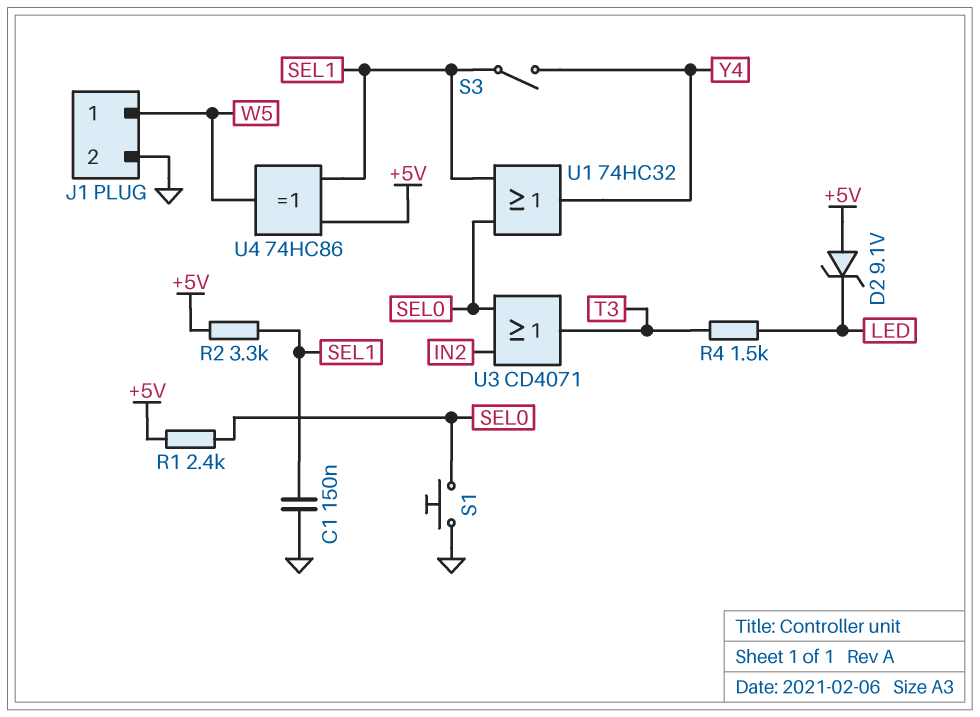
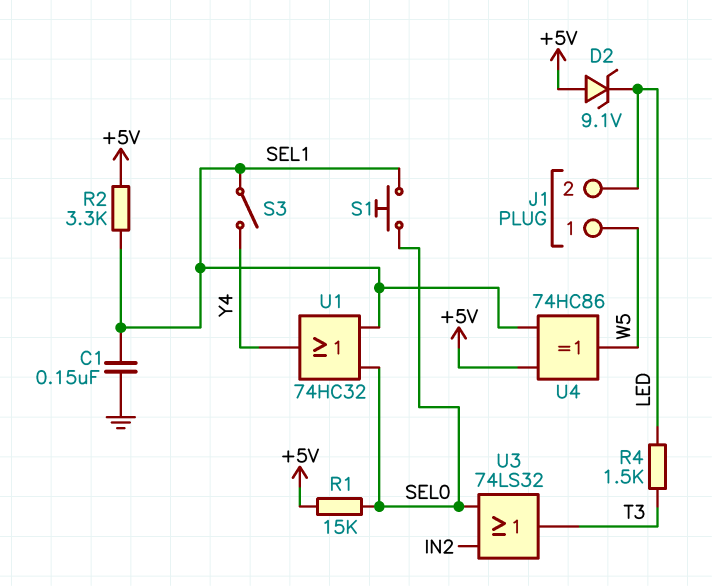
J1 pin 2: GND -> LED
R1: 2.4k (+5V, SEL0) -> 15k (+5V, SEL0)
S1: button (GND, SEL0) -> button (SEL0, SEL1)
U3: OR CD4071 (in IN2, in SEL0, out T3) -> OR 74LS32 (in IN2, in SEL0, out T3)

